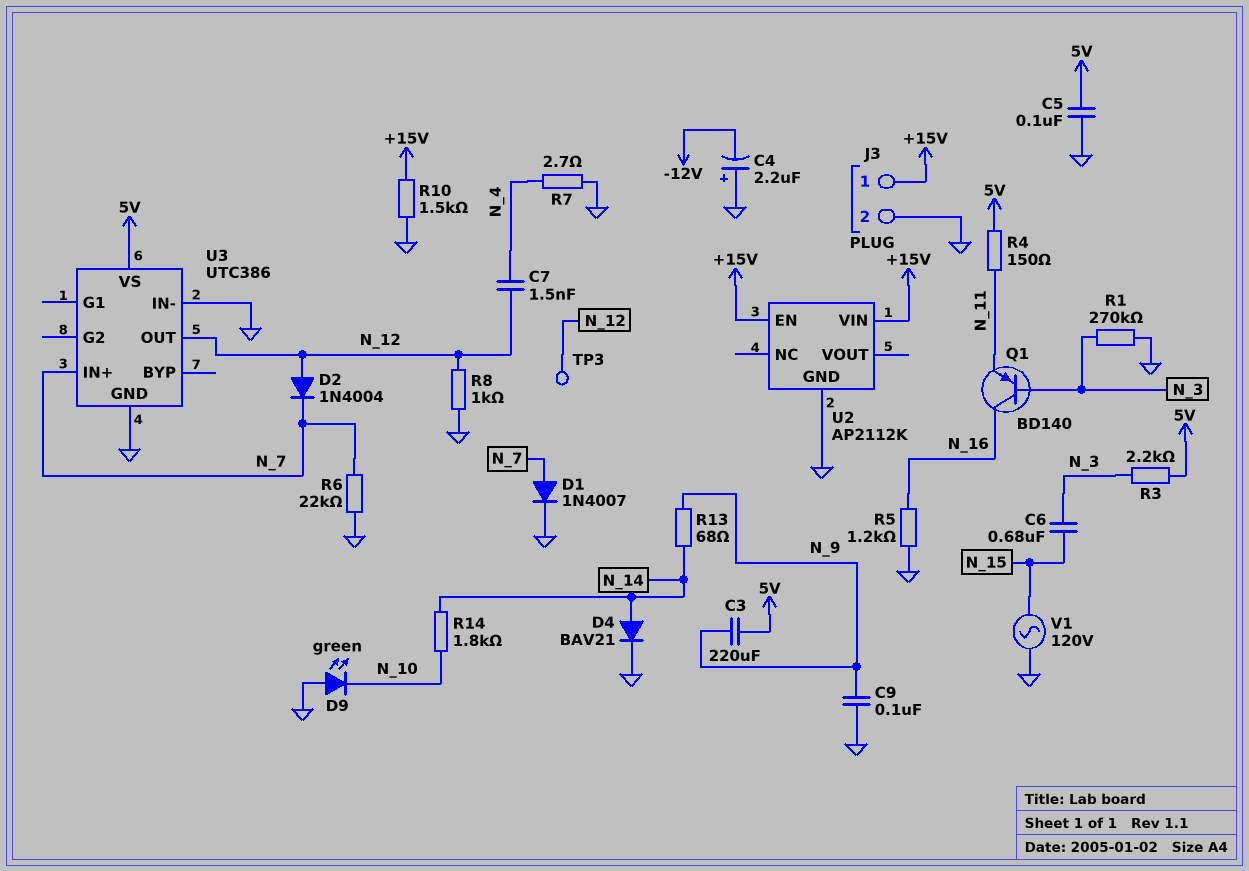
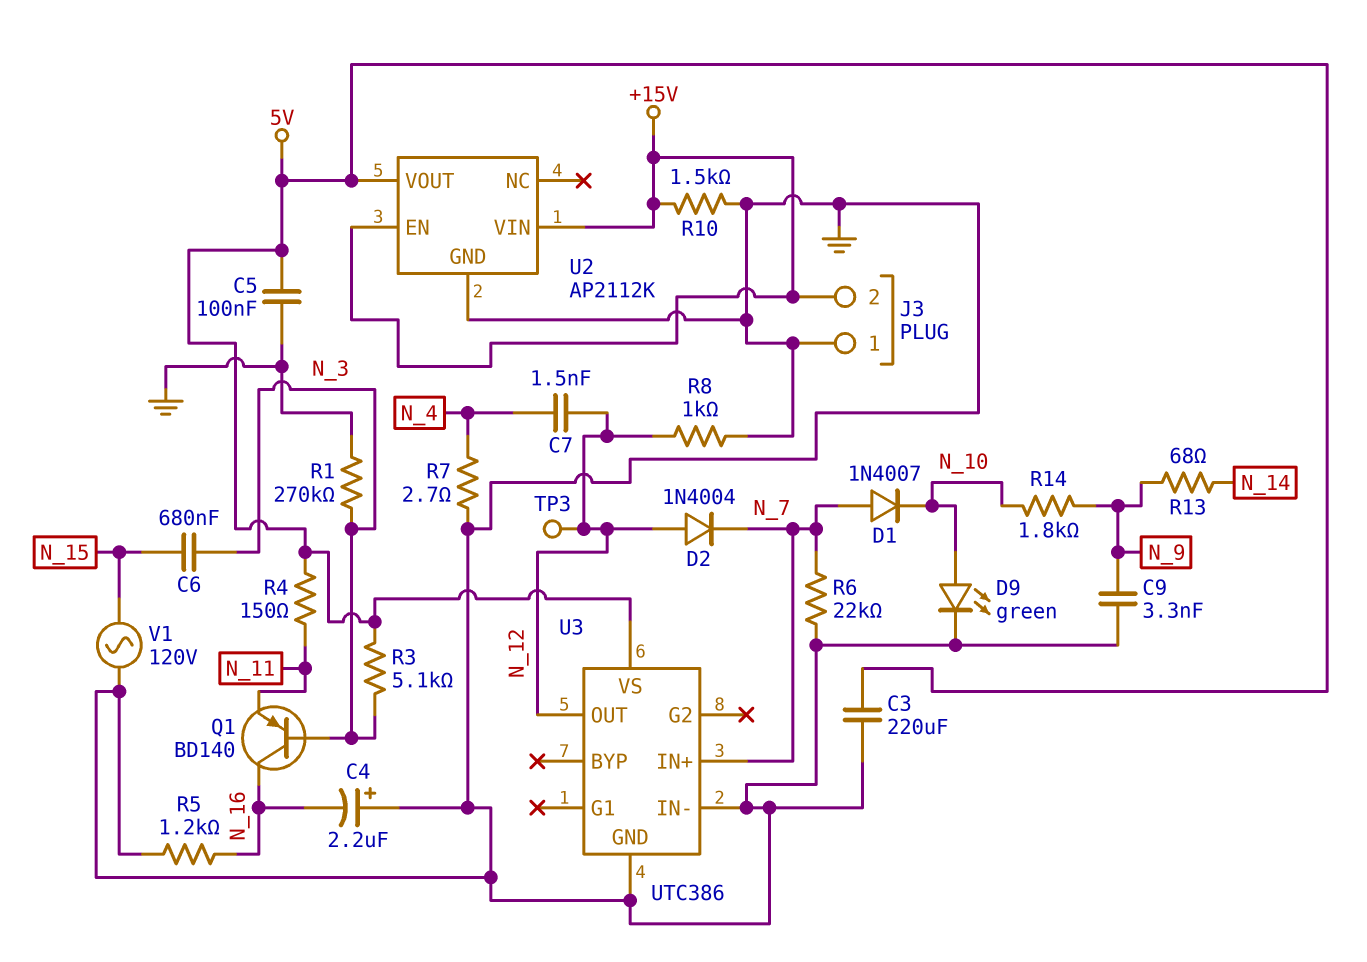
C3: 220uF (5V, N_9) -> 220uF (5V, GND)
C4: 2.2uF (plus GND, minus -12V) -> 2.2uF (plus GND, minus N_16)
C9: 100nF (GND, N_9) -> 3.3nF (GND, N_9)
D1: diode 1N4007 (A N_7, K GND) -> diode 1N4007 (A N_7, K N_10)
D4: diode BAV21 (A N_14, K GND) -> none
D9: LED green (A GND, K N_10) -> LED green (A N_10, K GND)
J3 pin 1: +15V -> GND
J3 pin 2: GND -> +15V
R3: 2.2k (5V, N_3) -> 5.1k (5V, N_3)
R14: 1.8k (N_10, N_14) -> 1.8k (N_9, N_10)
U2 pin VOUT: none -> 5V

